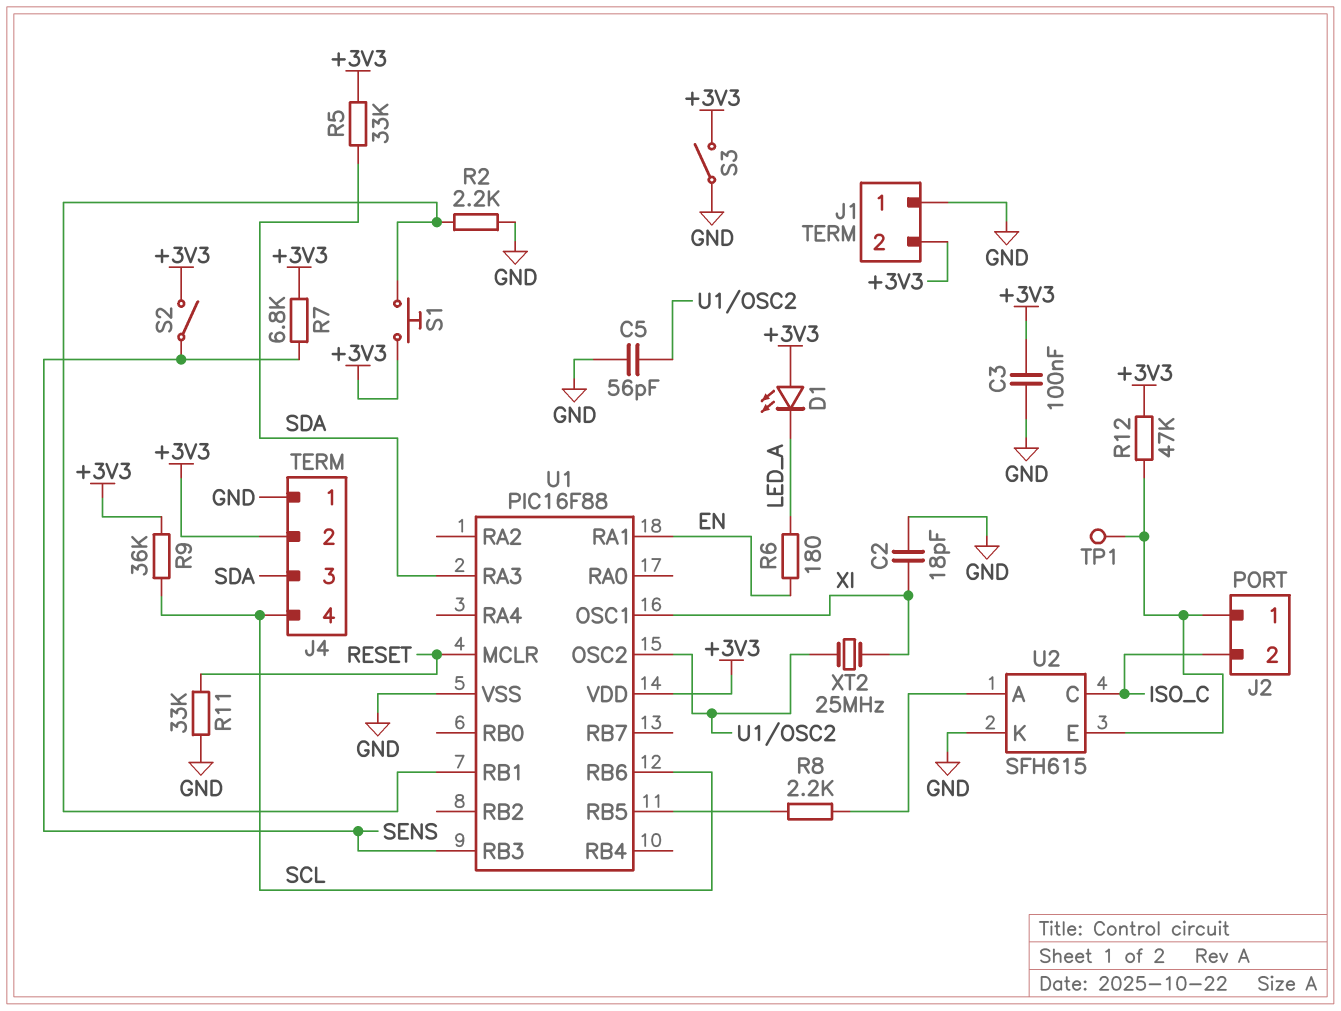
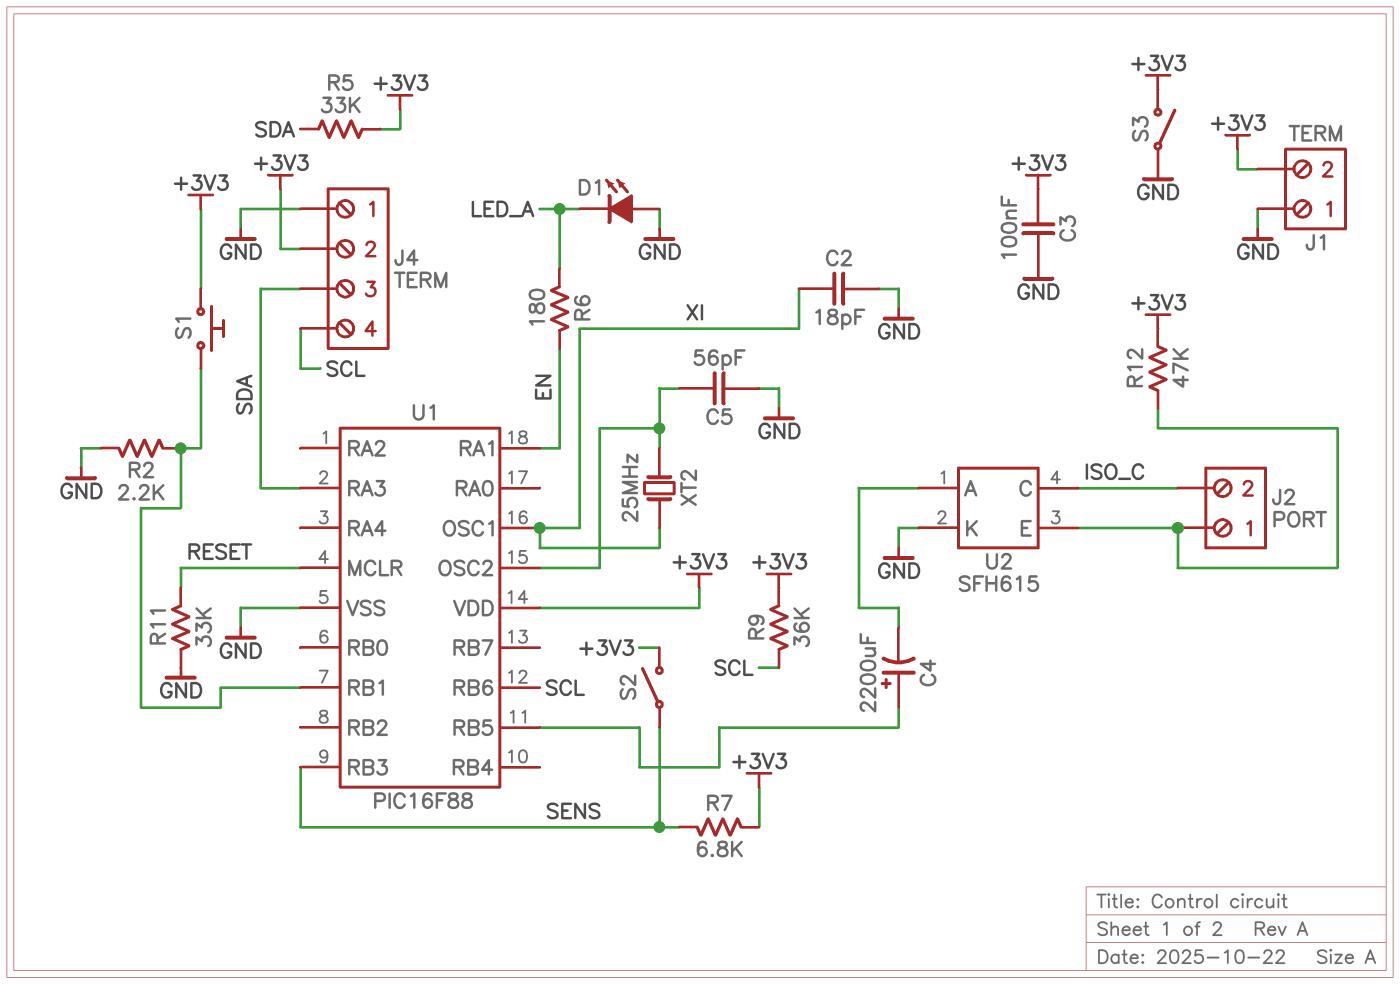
C4: none -> 2200uF (plus U1/RB5, minus U2/A)
D1: LED (A +3V3, K LED_A) -> LED (A GND, K LED_A)
R8: 2.2k (U1/RB5, U2/A) -> none
TP1: test point (J2/1) -> none

